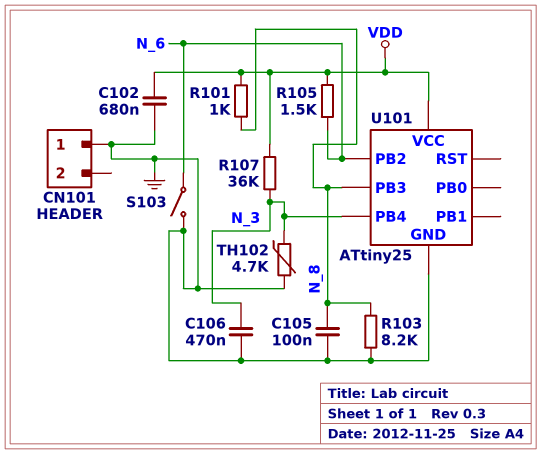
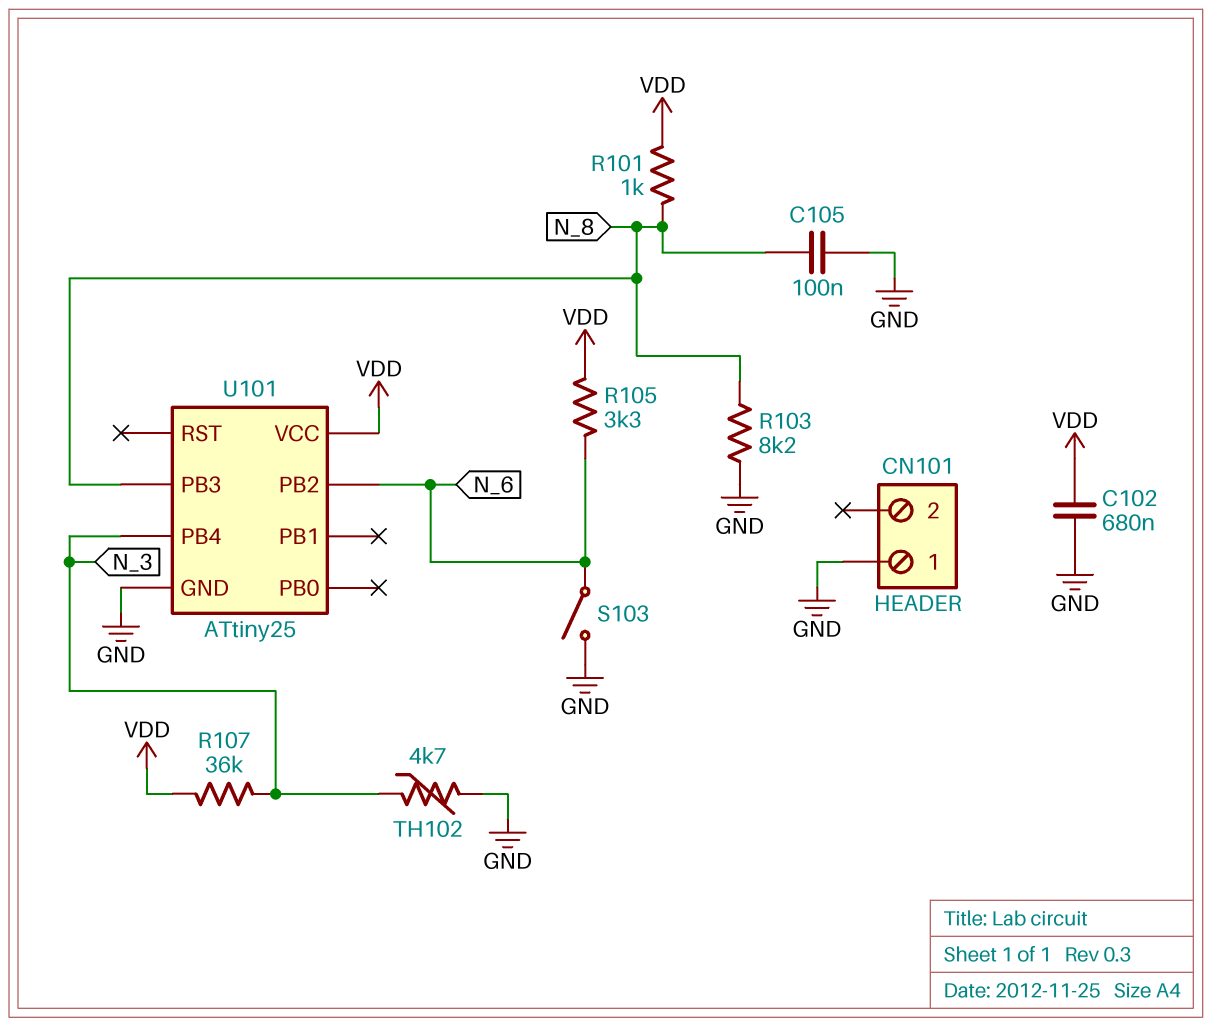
C106: 470nF (GND, N_3) -> none
R105: 1.5k (N_6, VDD) -> 3.3k (N_6, VDD)

